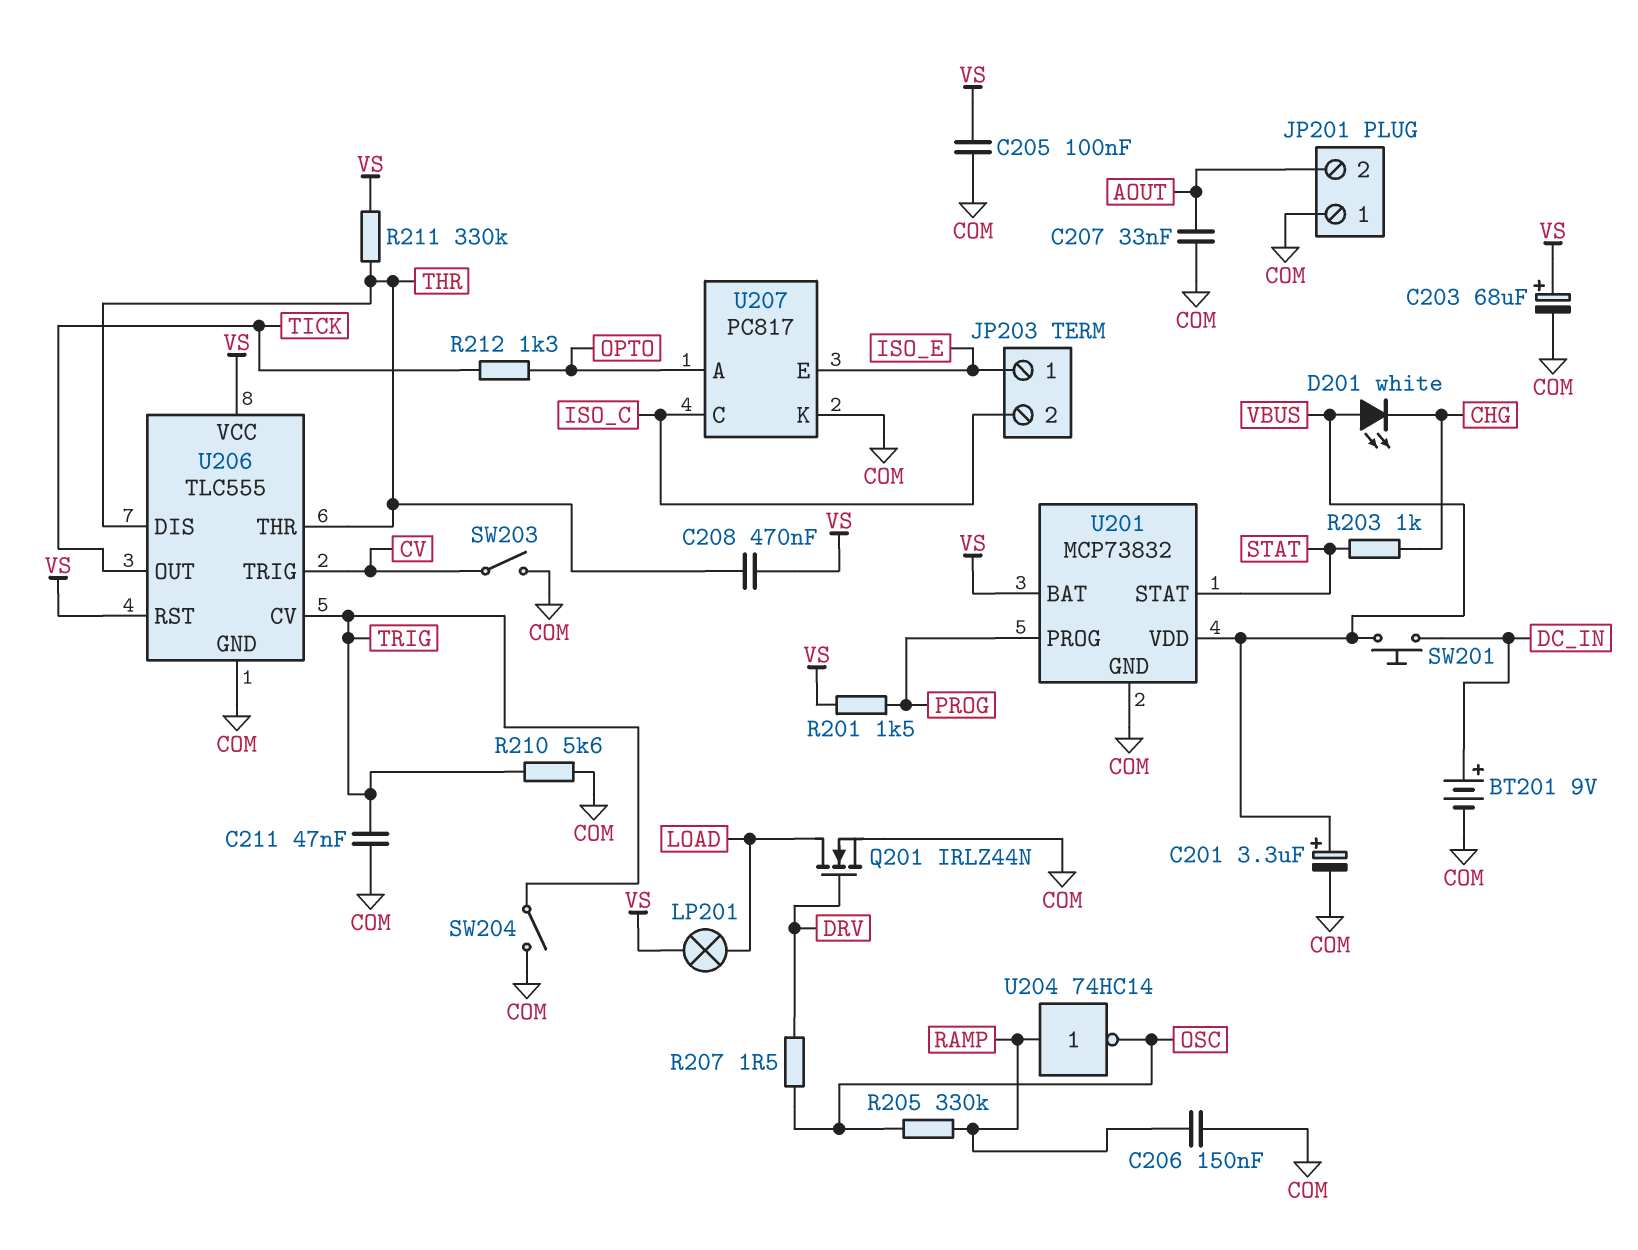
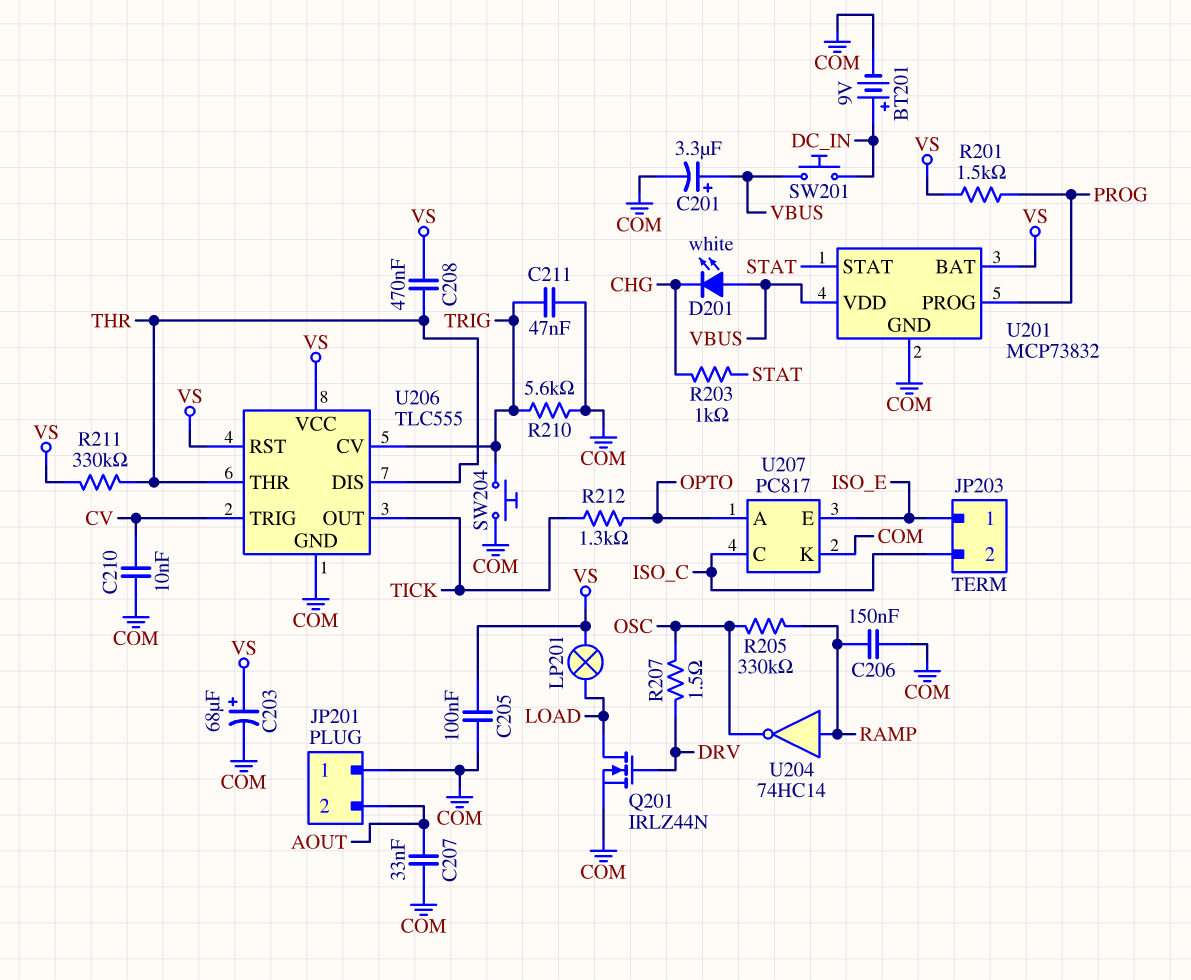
C210: none -> 10nF (COM, CV)
SW203: switch (COM, CV) -> none
SW204: switch (COM, TRIG) -> button (COM, TRIG)

